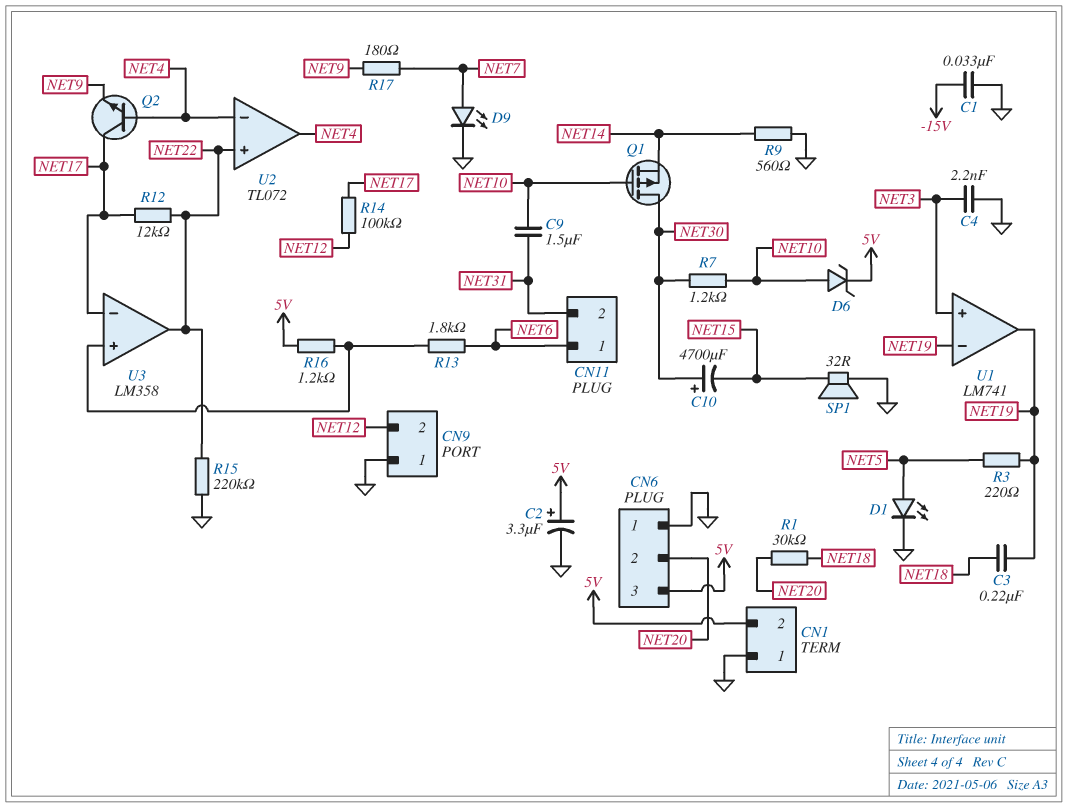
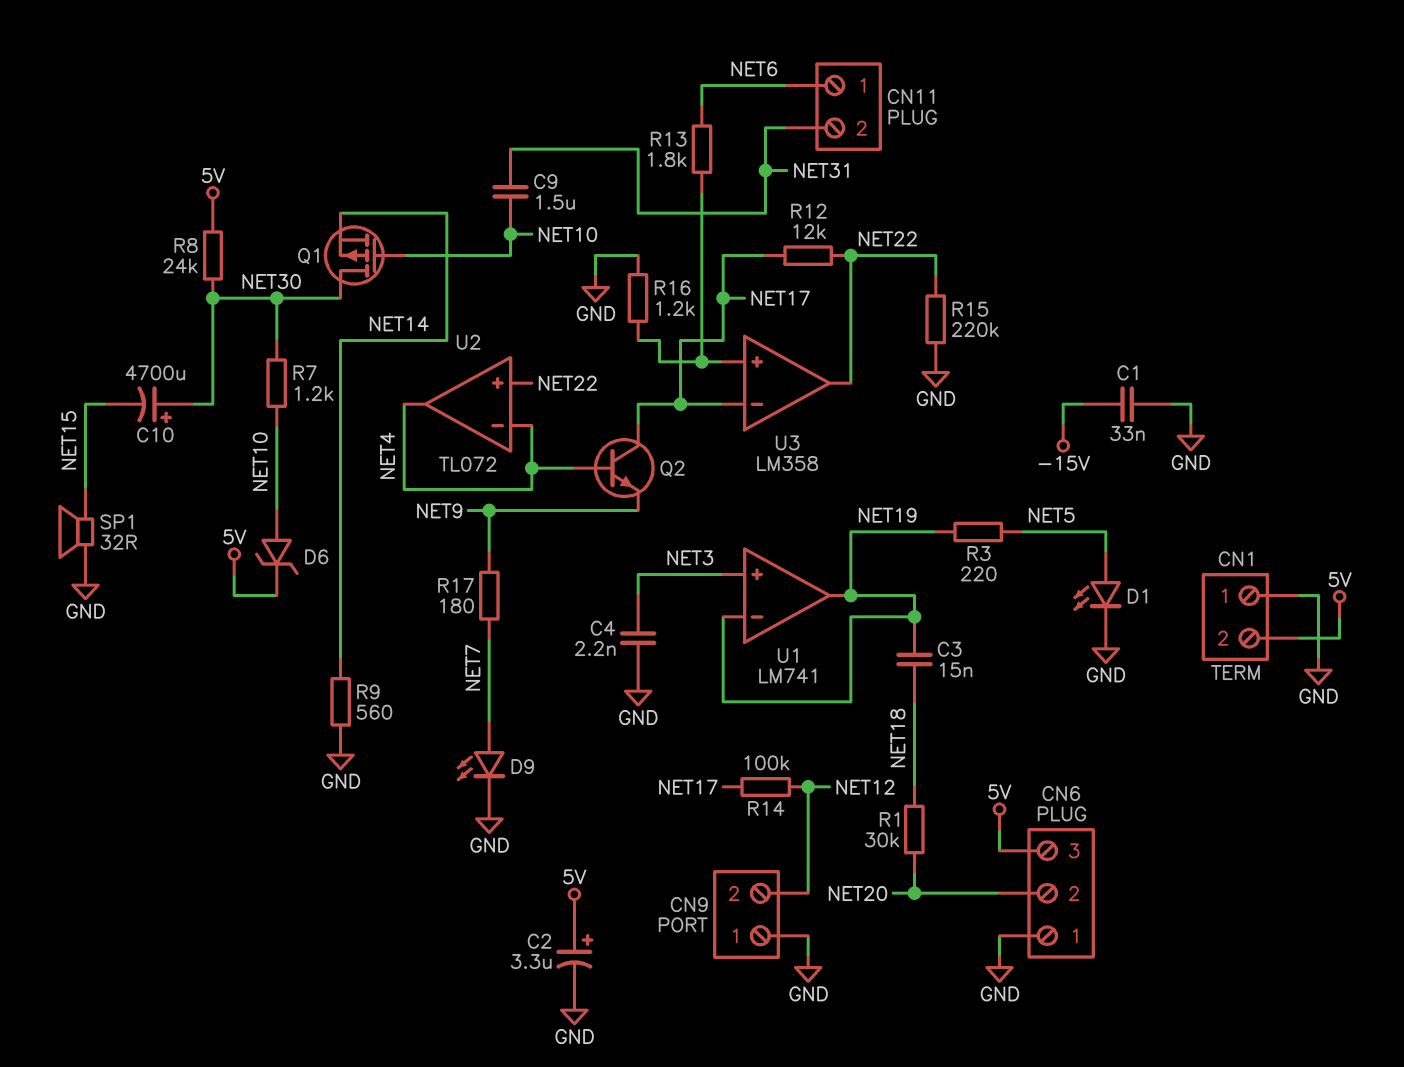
C3: 220nF (NET18, NET19) -> 15nF (NET18, NET19)
R8: none -> 24k (5V, NET30)
R16: 1.2k (5V, U3/in+) -> 1.2k (GND, U3/in+)

